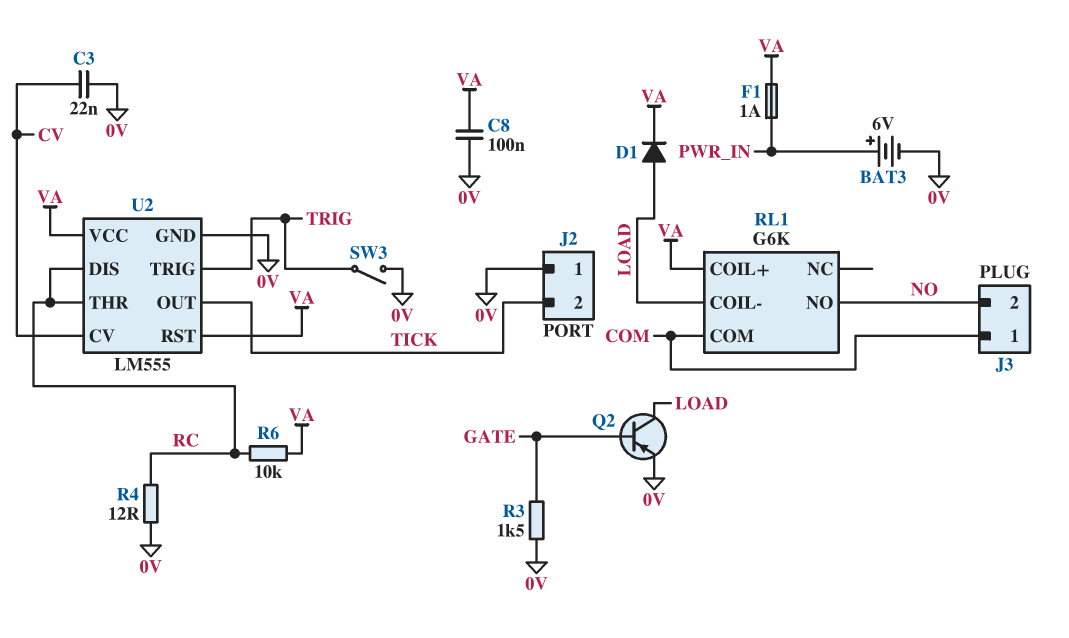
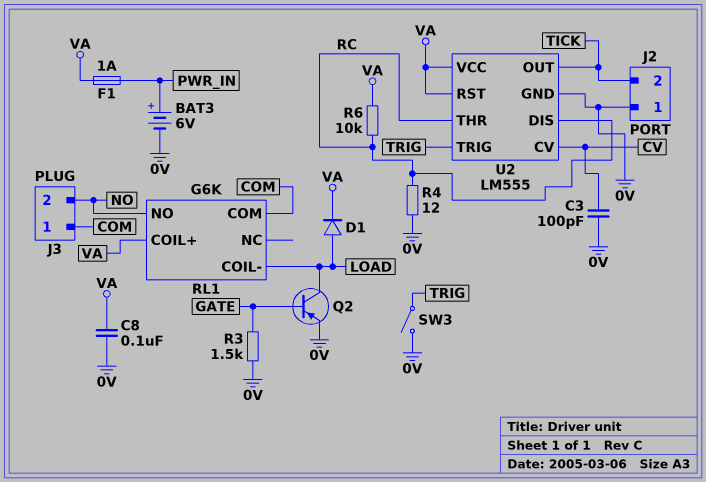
C3: 22nF (0V, CV) -> 100pF (0V, CV)

